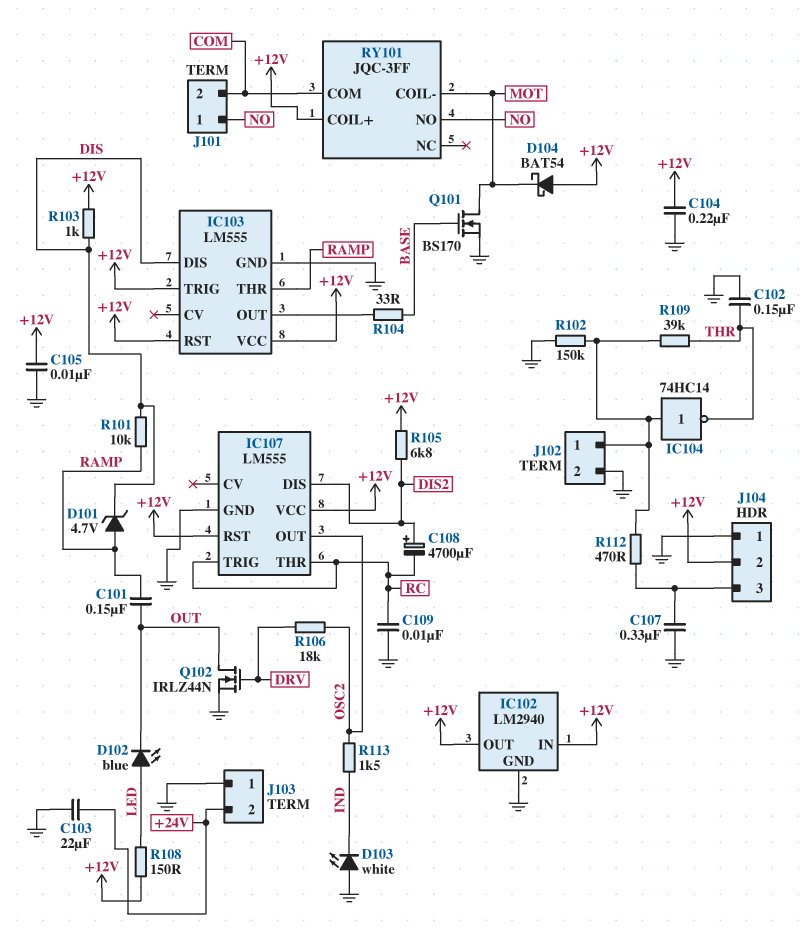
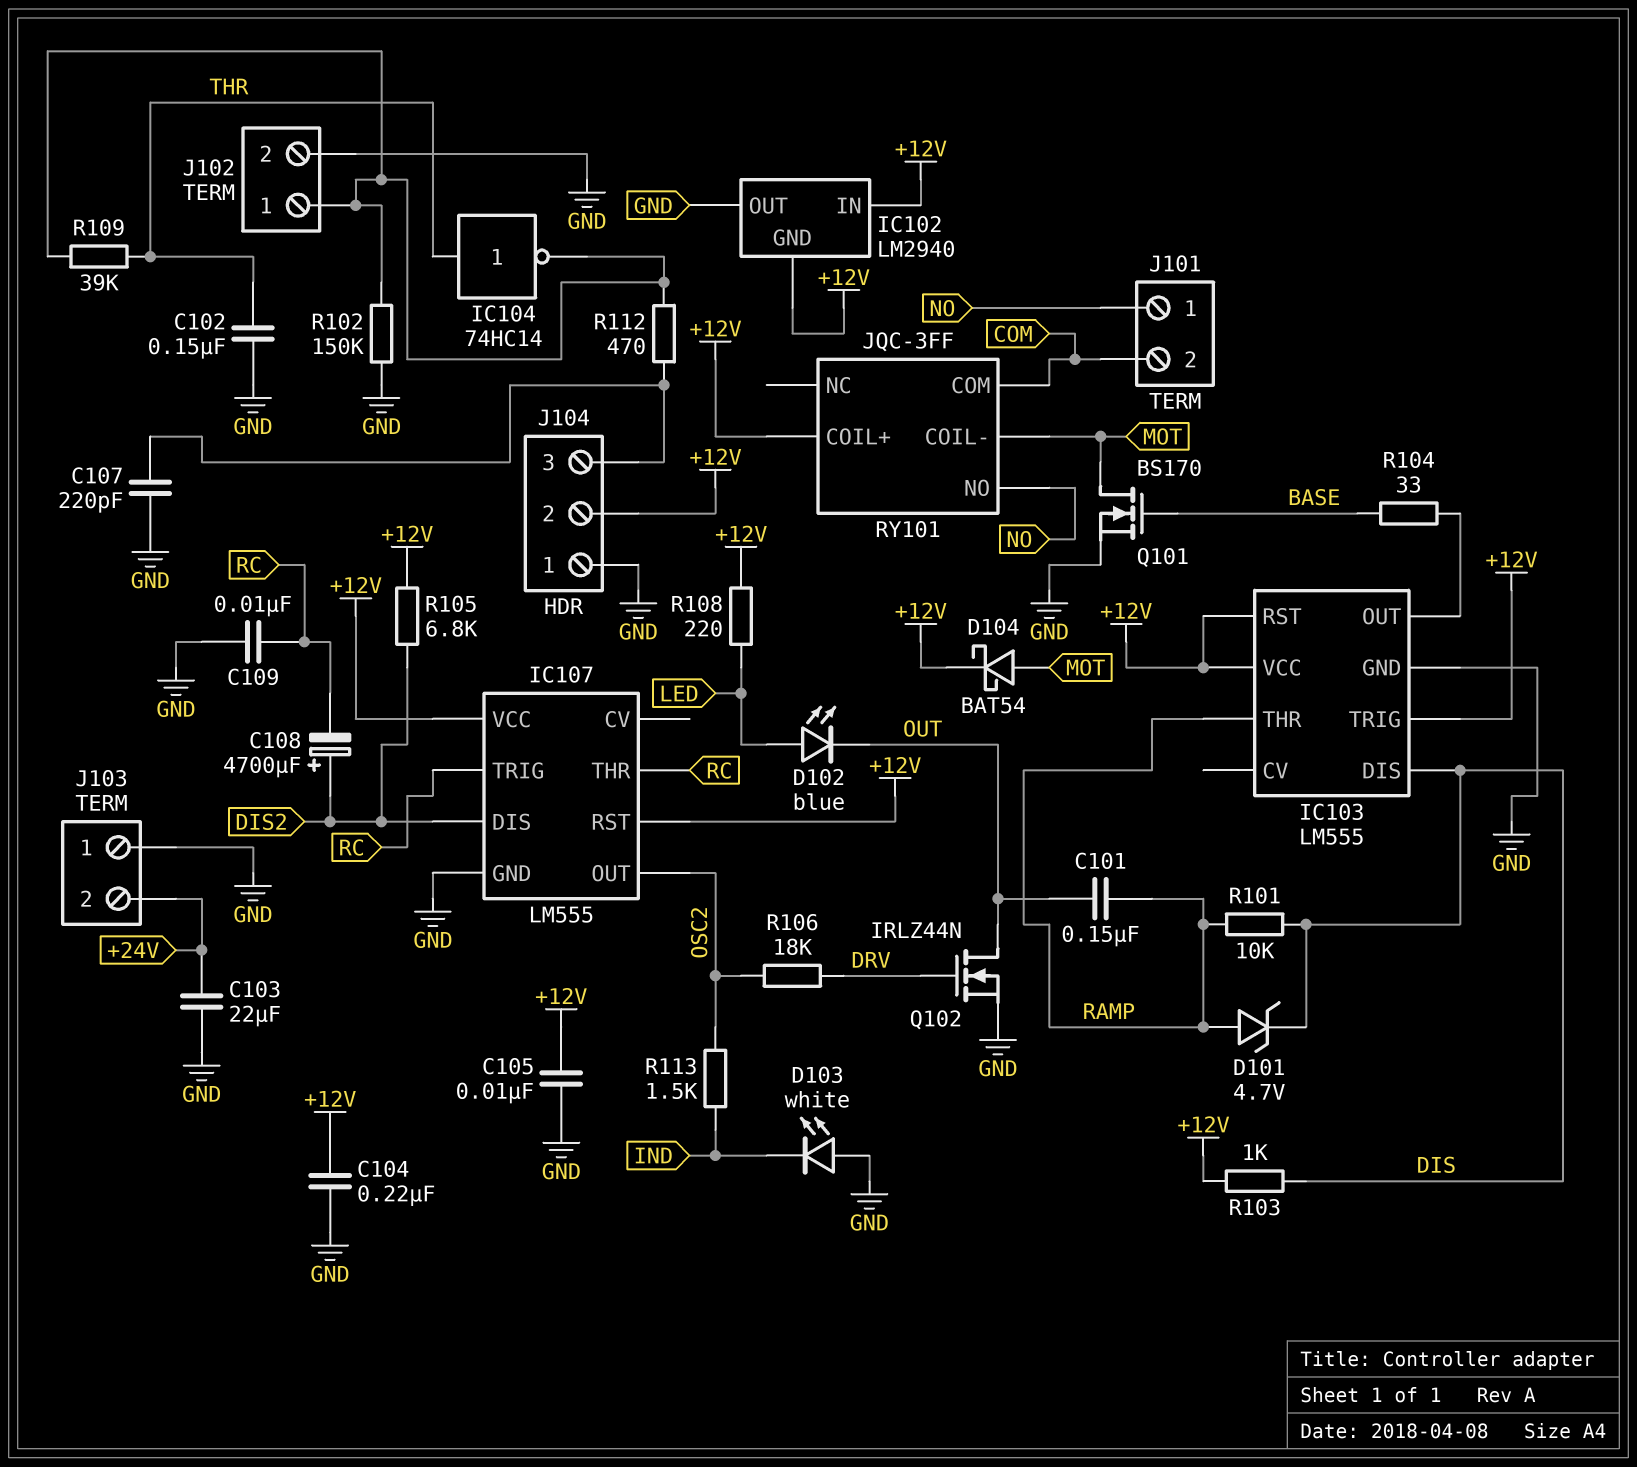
C107: 330nF (GND, J104/3) -> 220pF (GND, J104/3)
D104: schottky BAT54 (A +12V, K MOT) -> schottky BAT54 (A MOT, K +12V)
IC102 pin GND: GND -> +12V
IC102 pin OUT: +12V -> GND
IC104: NOT 74HC14 (in J102/1, out THR) -> NOT 74HC14 (in THR, out J102/1)
R108: 150 (+12V, LED) -> 220 (+12V, LED)

